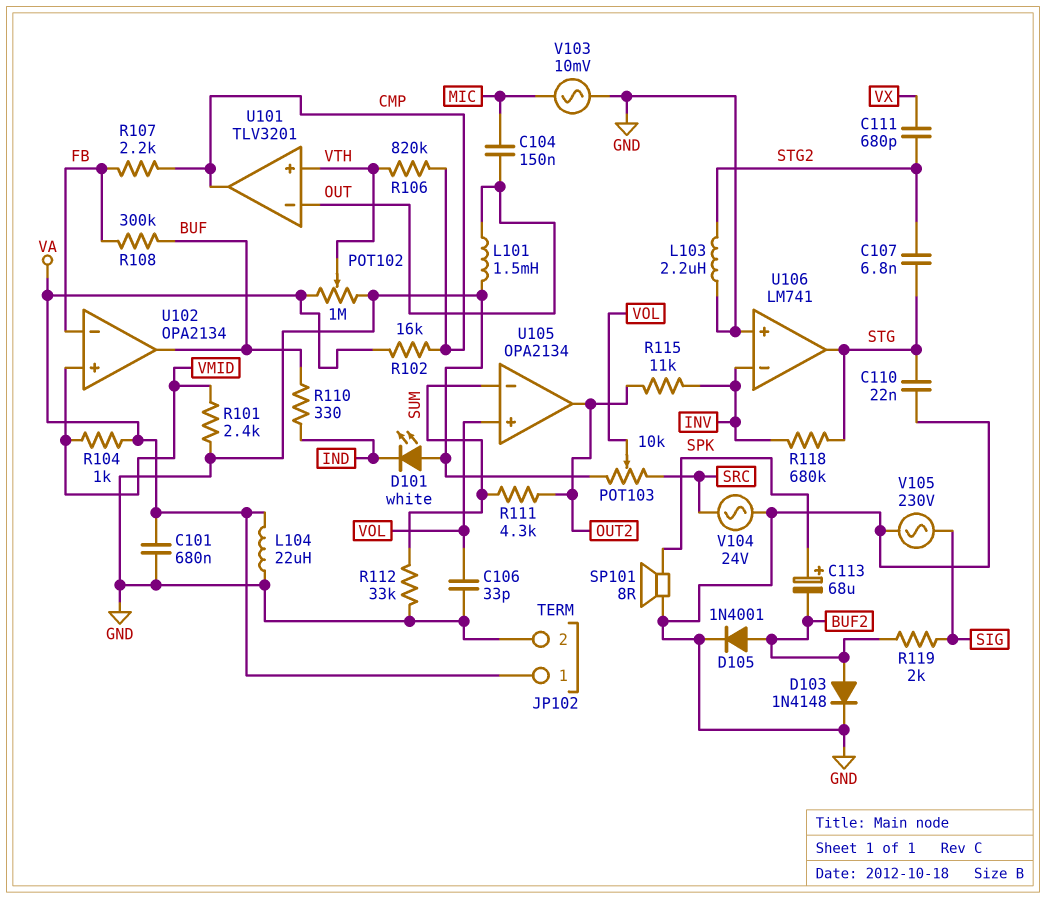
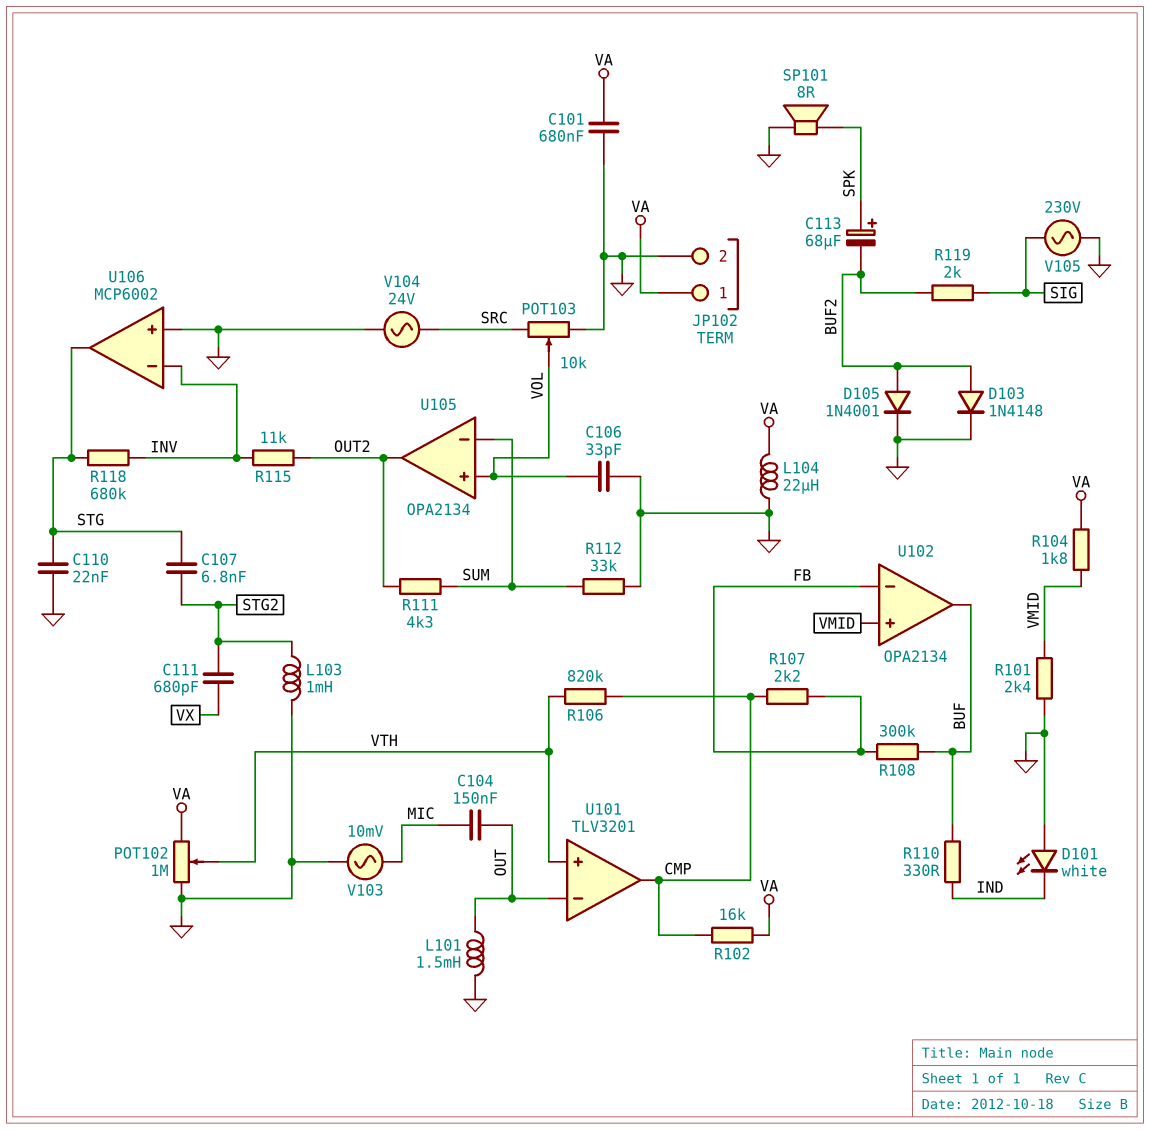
L103: 2.2uH (GND, STG2) -> 1mH (GND, STG2)
R104: 1k (VA, VMID) -> 1.8k (VA, VMID)
U106: LM741 -> MCP6002

